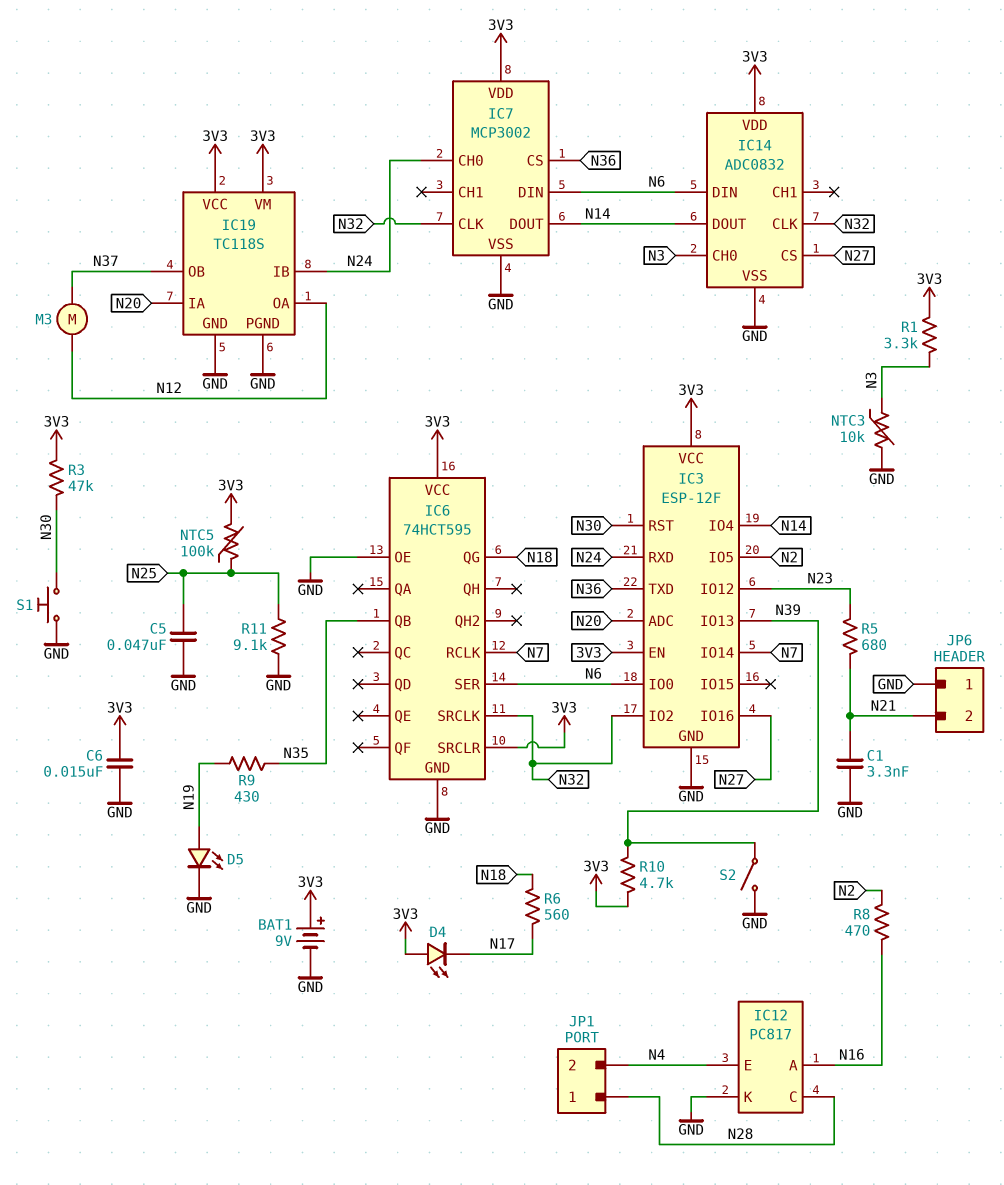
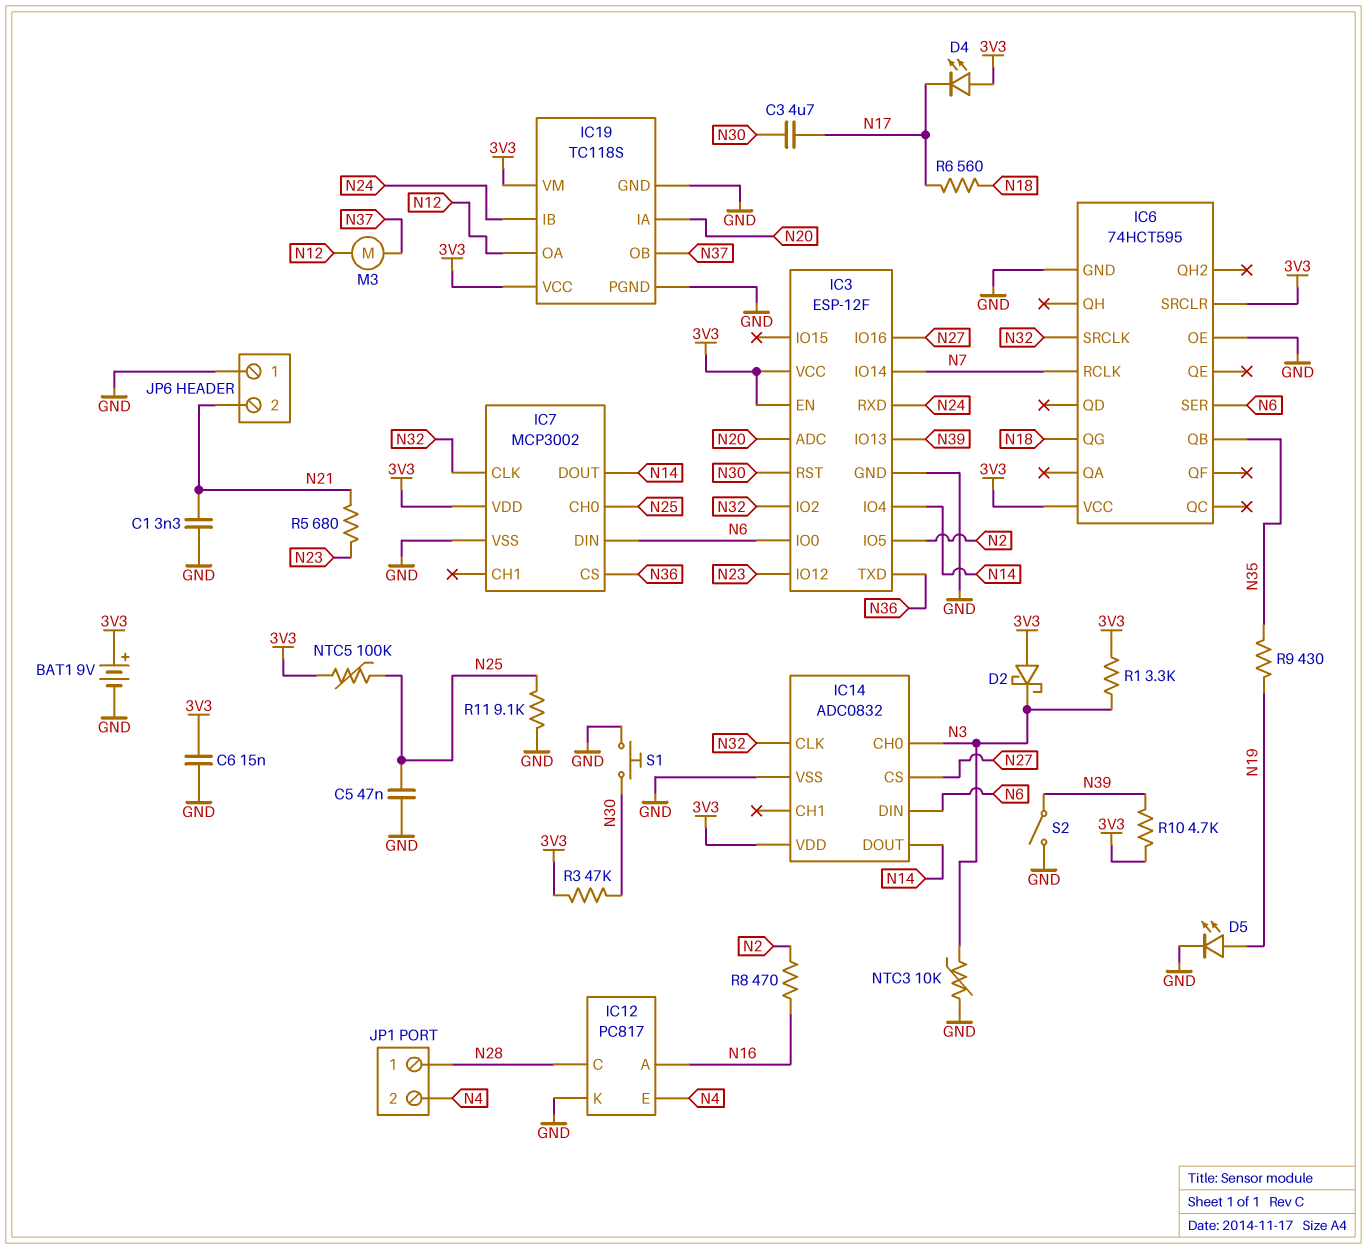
C3: none -> 4.7uF (N17, N30)
D2: none -> schottky (A 3V3, K N3)
IC7 pin CH0: N24 -> N25

